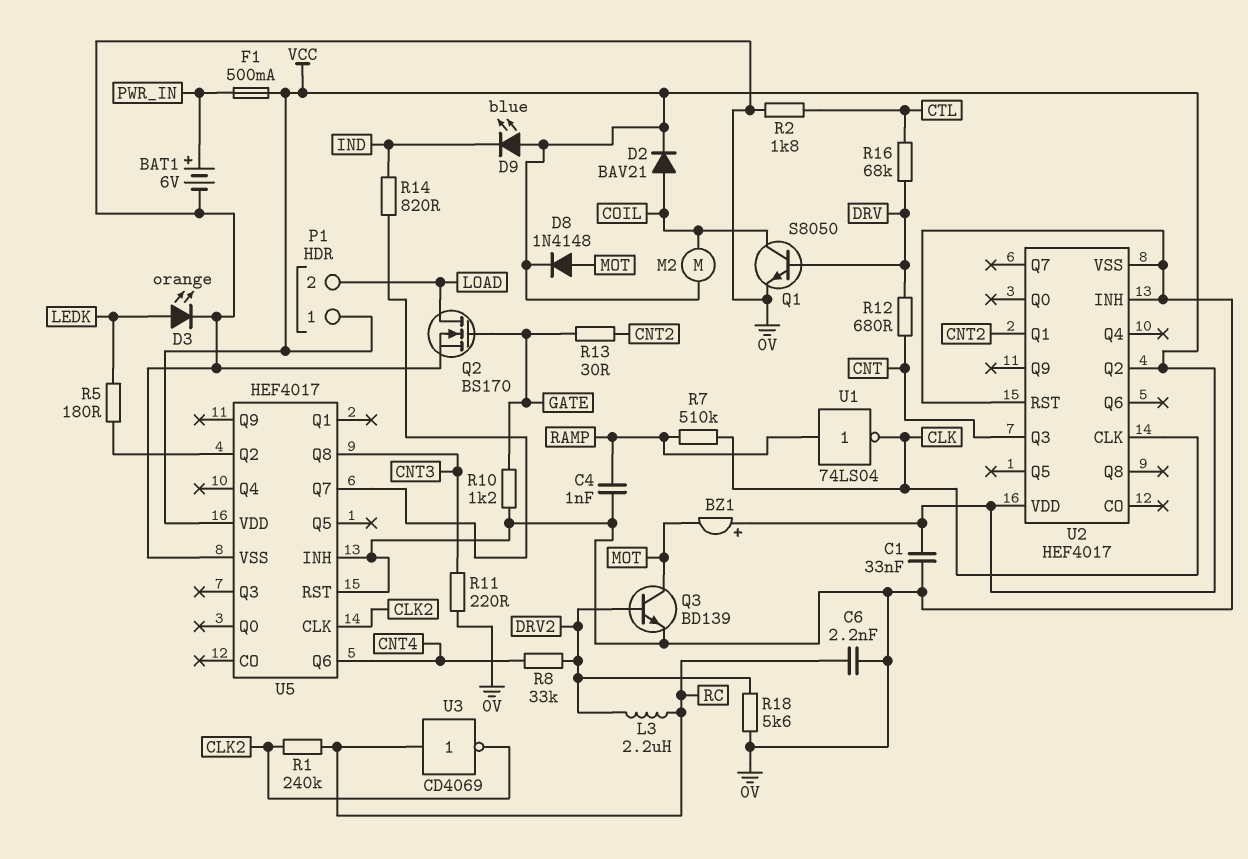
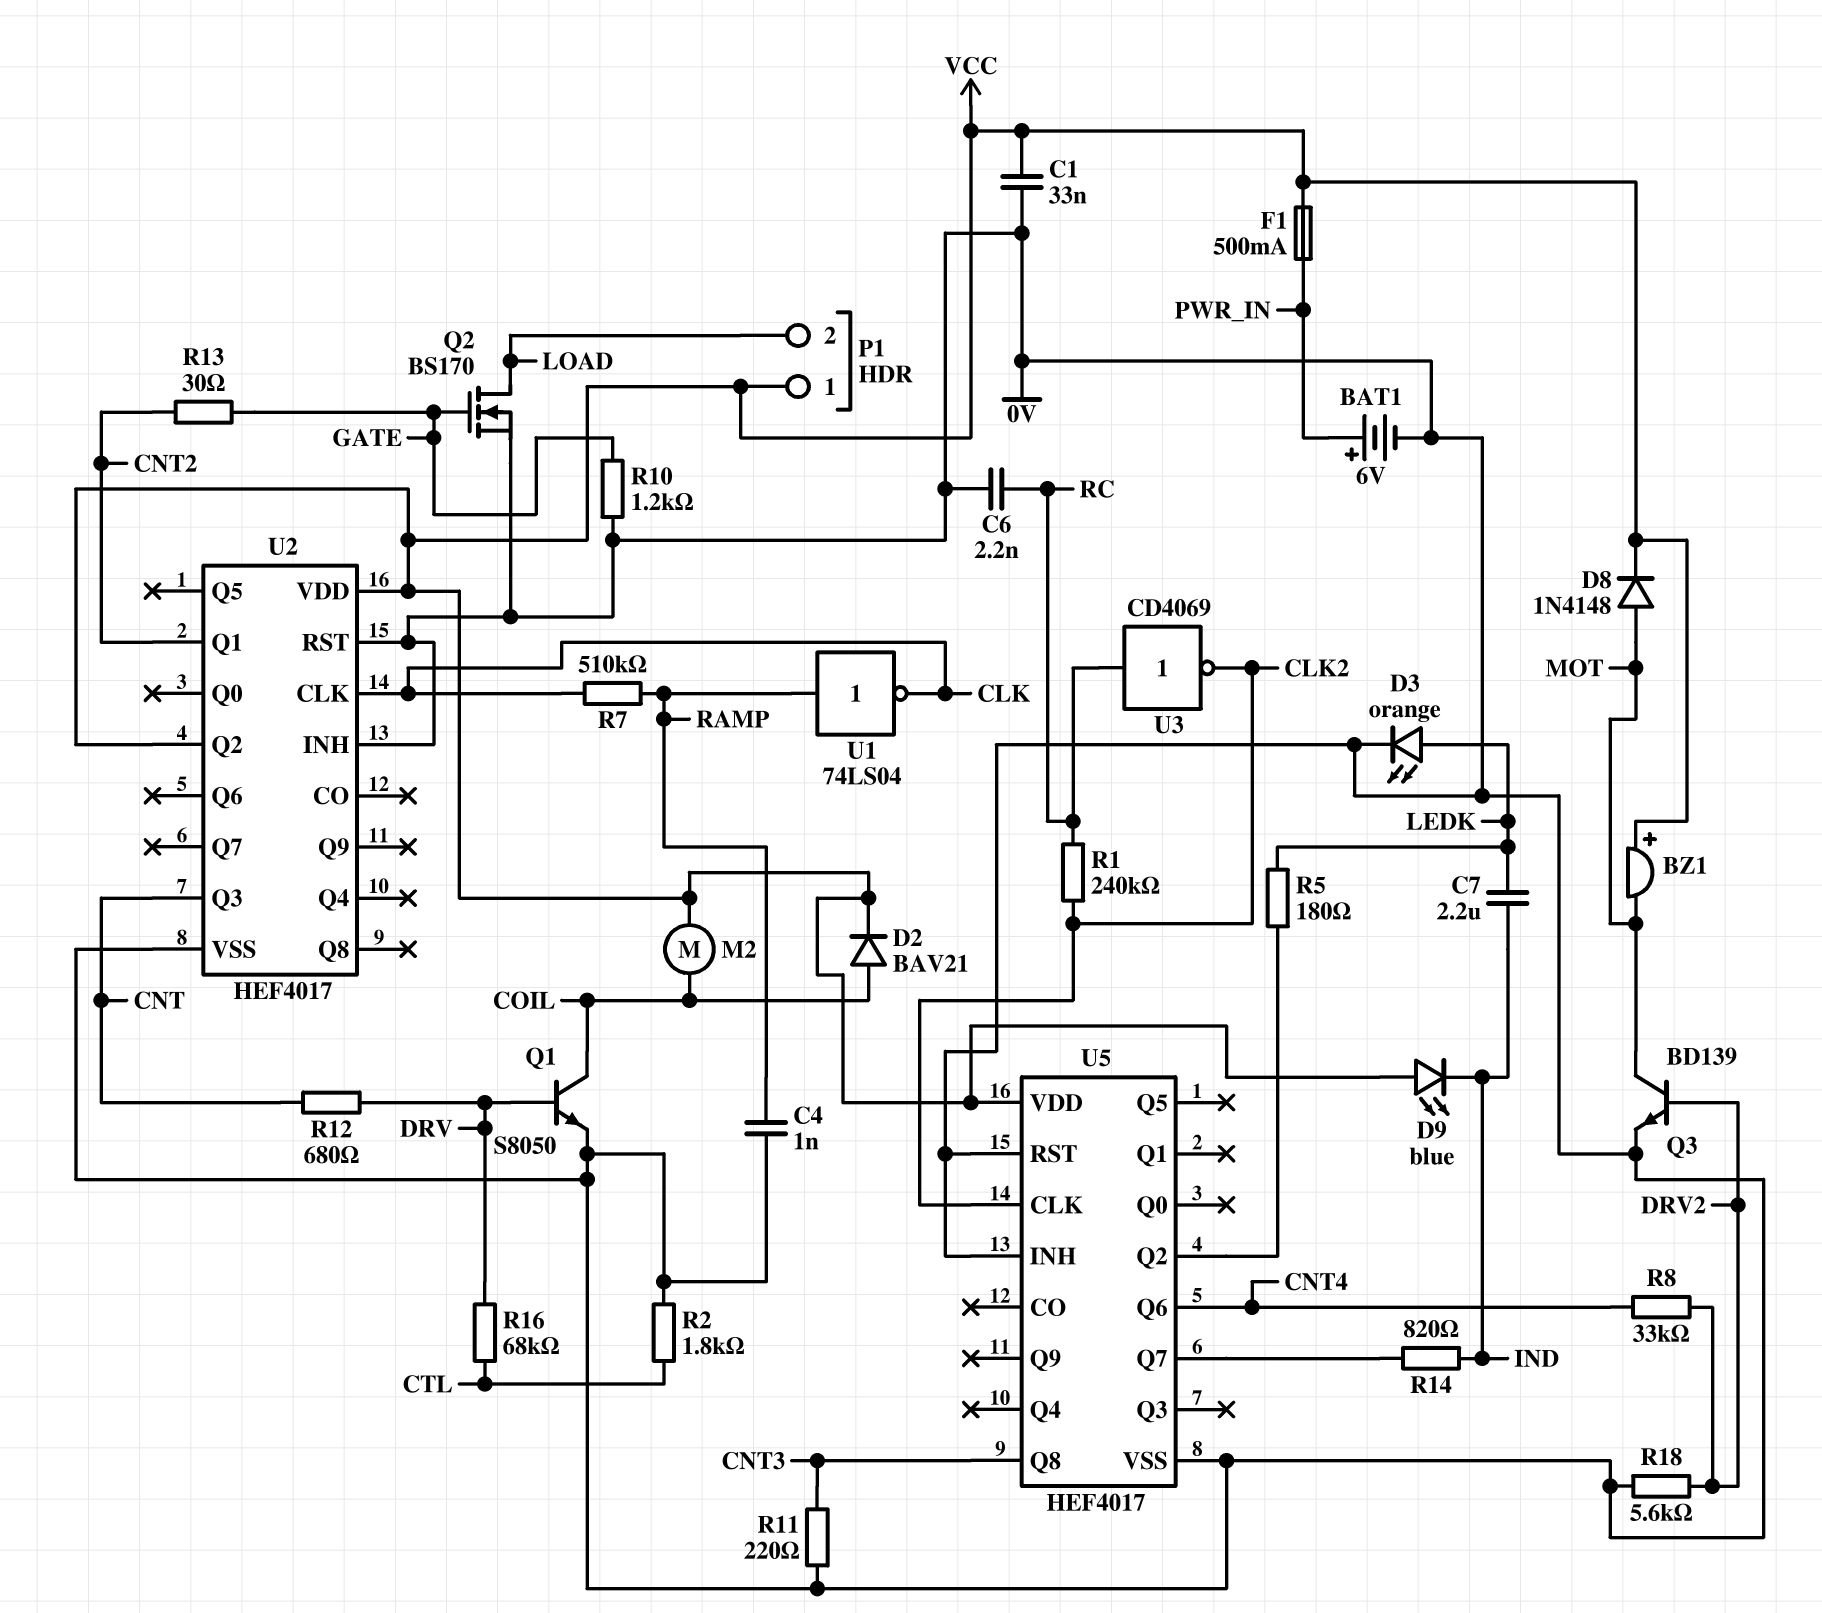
C7: none -> 2.2uF (IND, LEDK)
L3: 2.2uH (DRV2, RC) -> none

